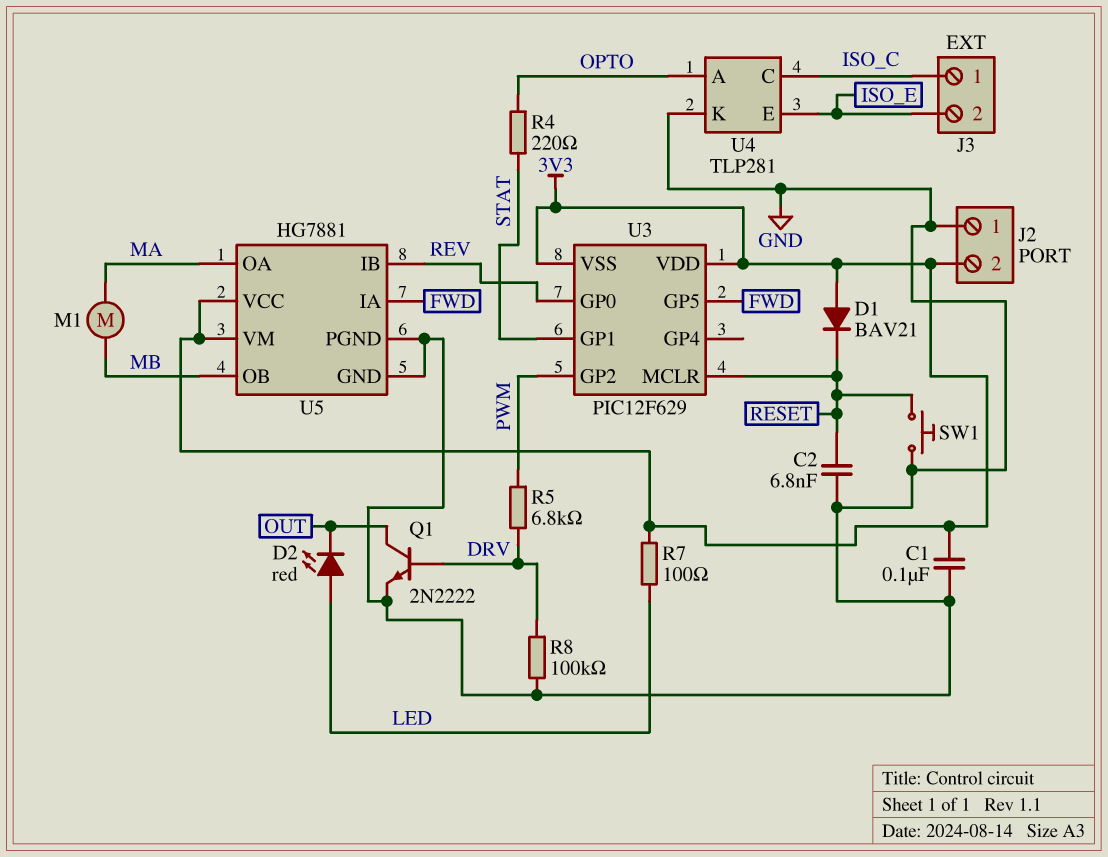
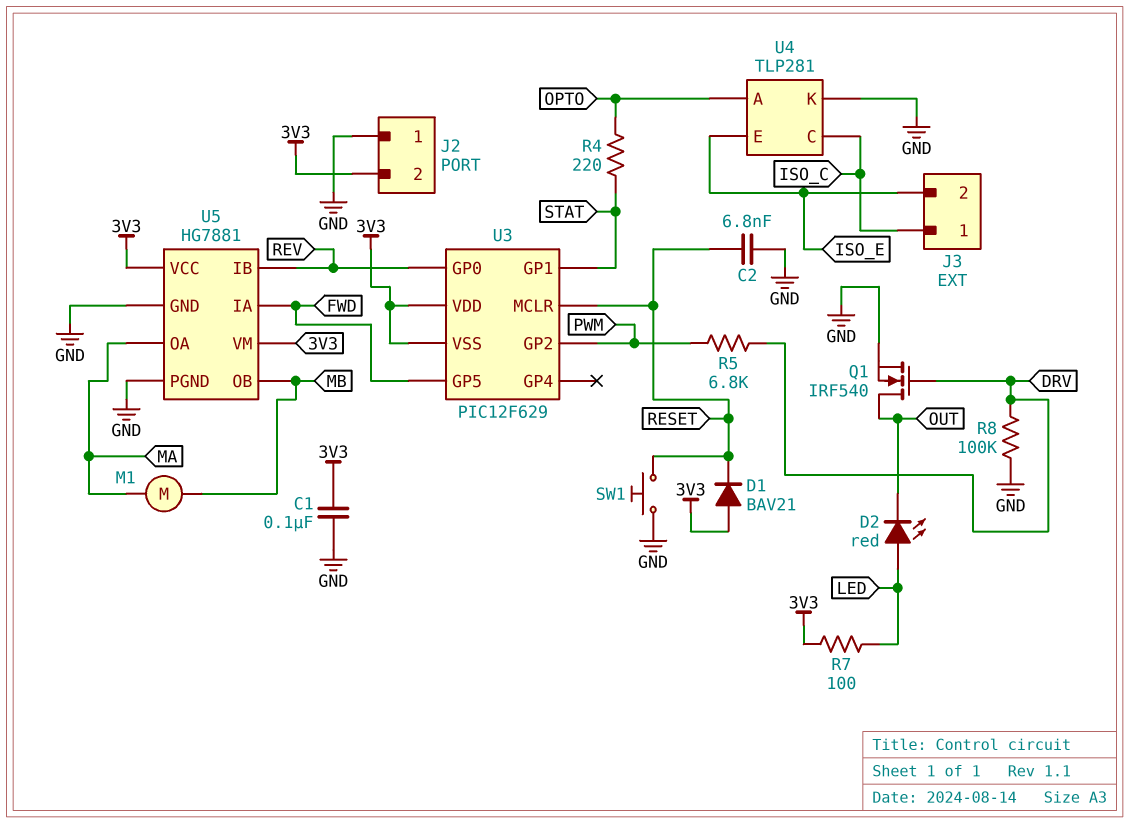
Q1: NPN 2N2222 (B DRV, C OUT, E GND) -> NMOS IRF540 (G DRV, D OUT, S GND)

